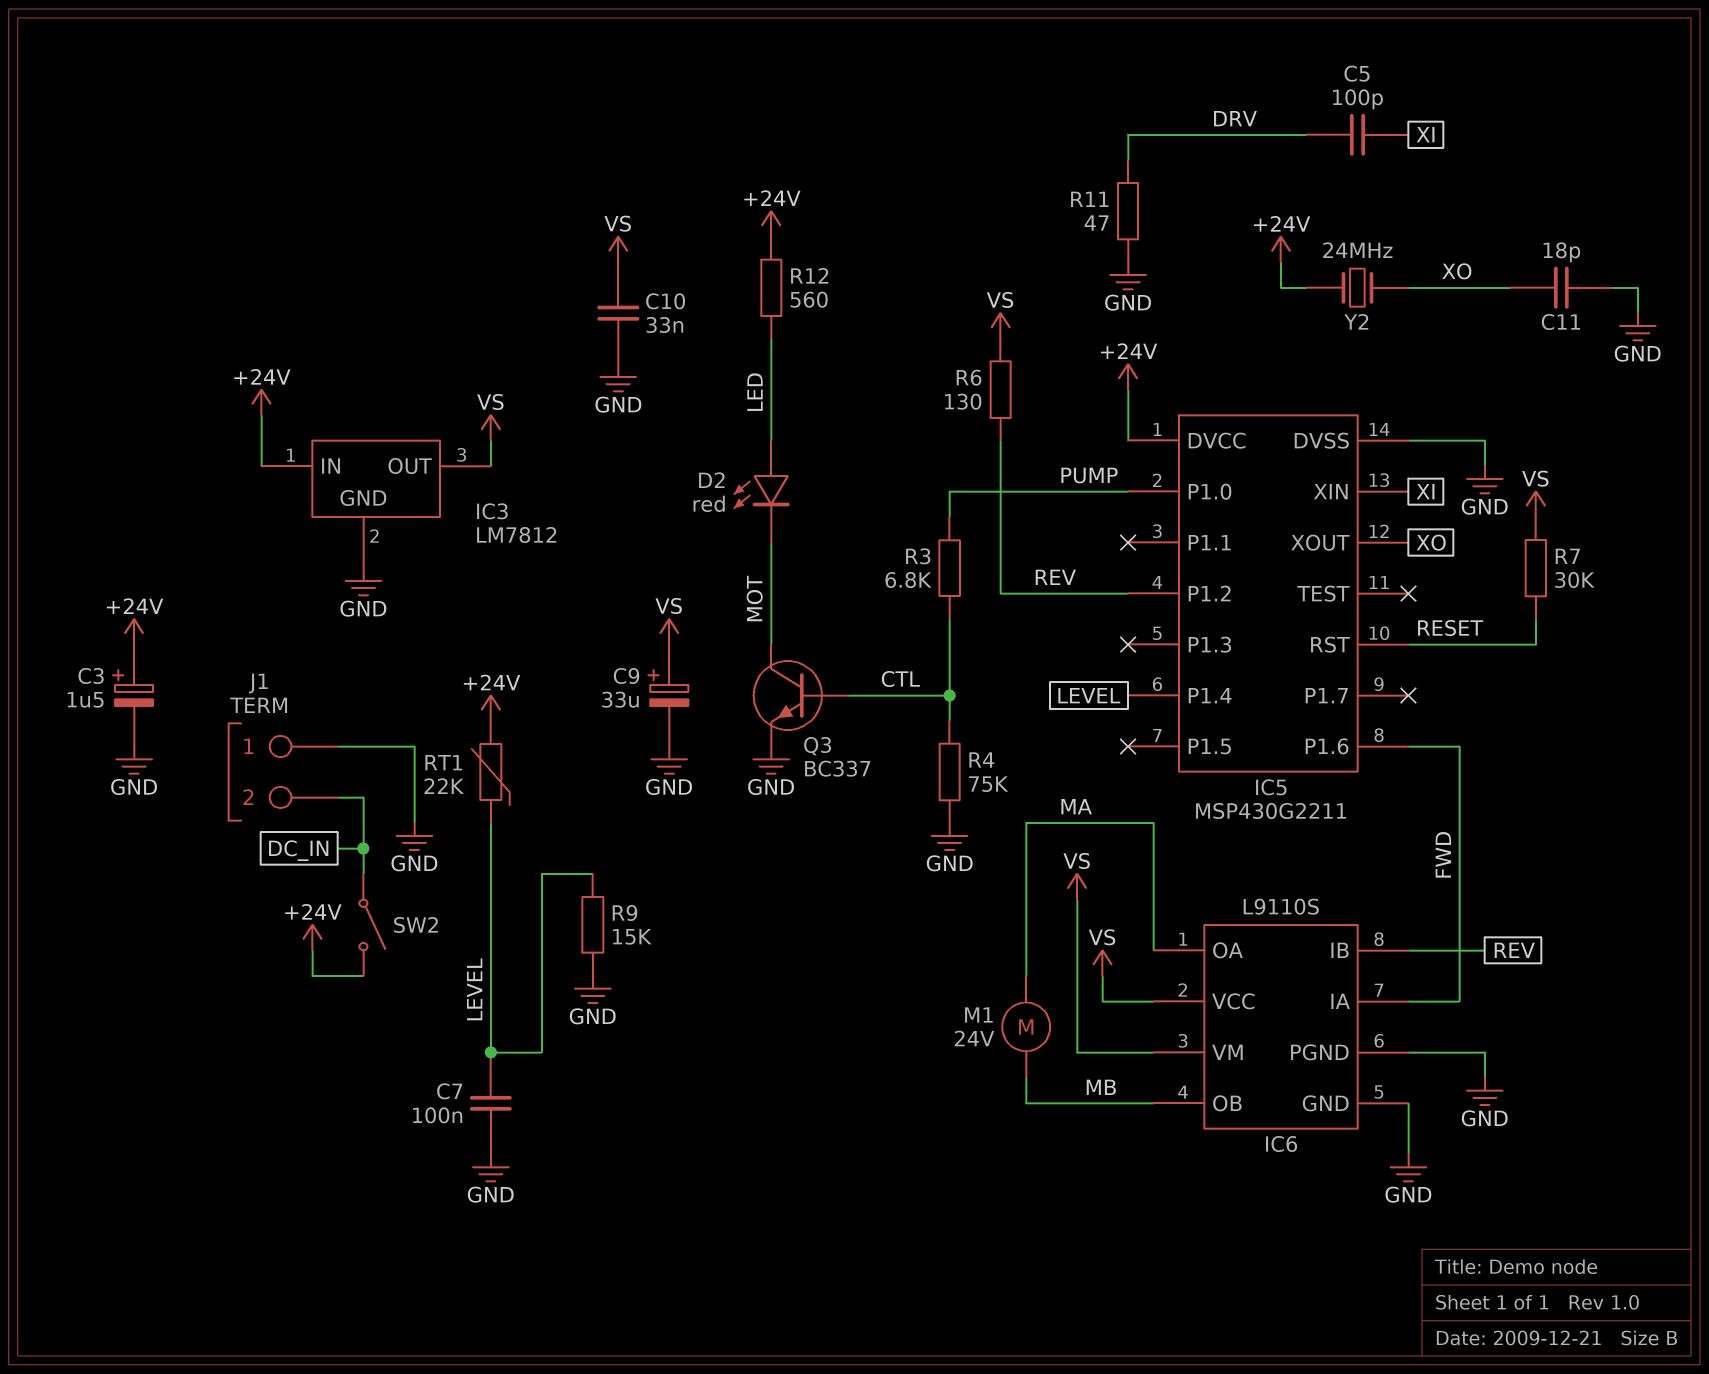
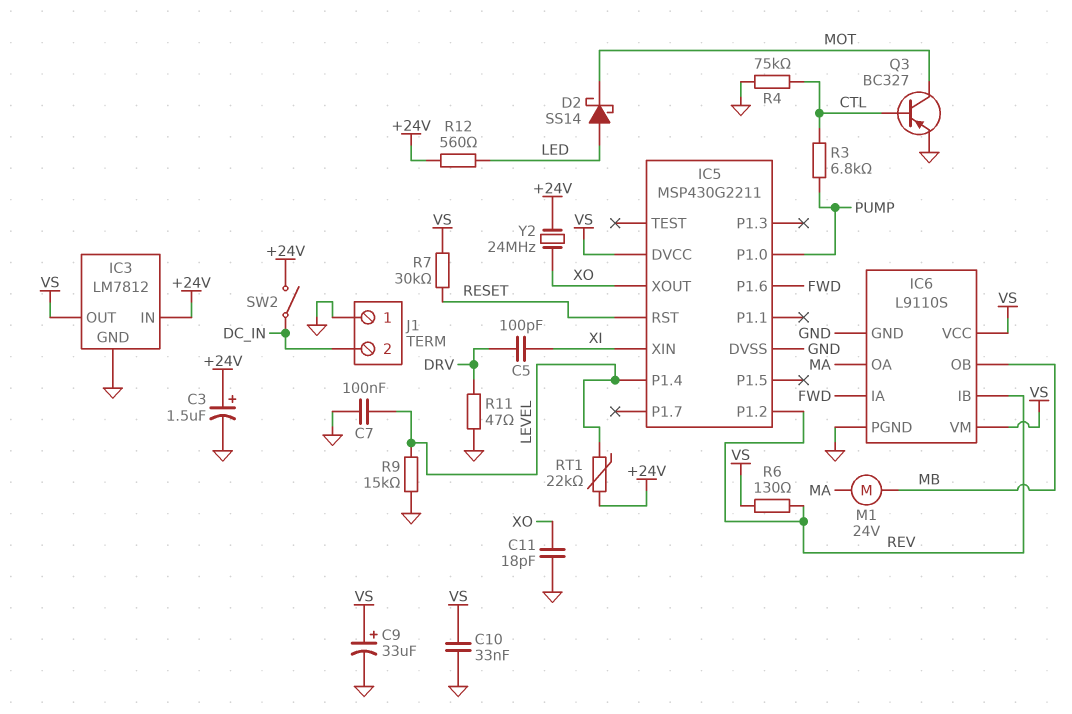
D2: LED red (A LED, K MOT) -> schottky SS14 (A LED, K MOT)
IC5 pin DVCC: +24V -> VS
Q3: NPN BC337 (B CTL, C MOT, E GND) -> PNP BC327 (B CTL, C MOT, E GND)

